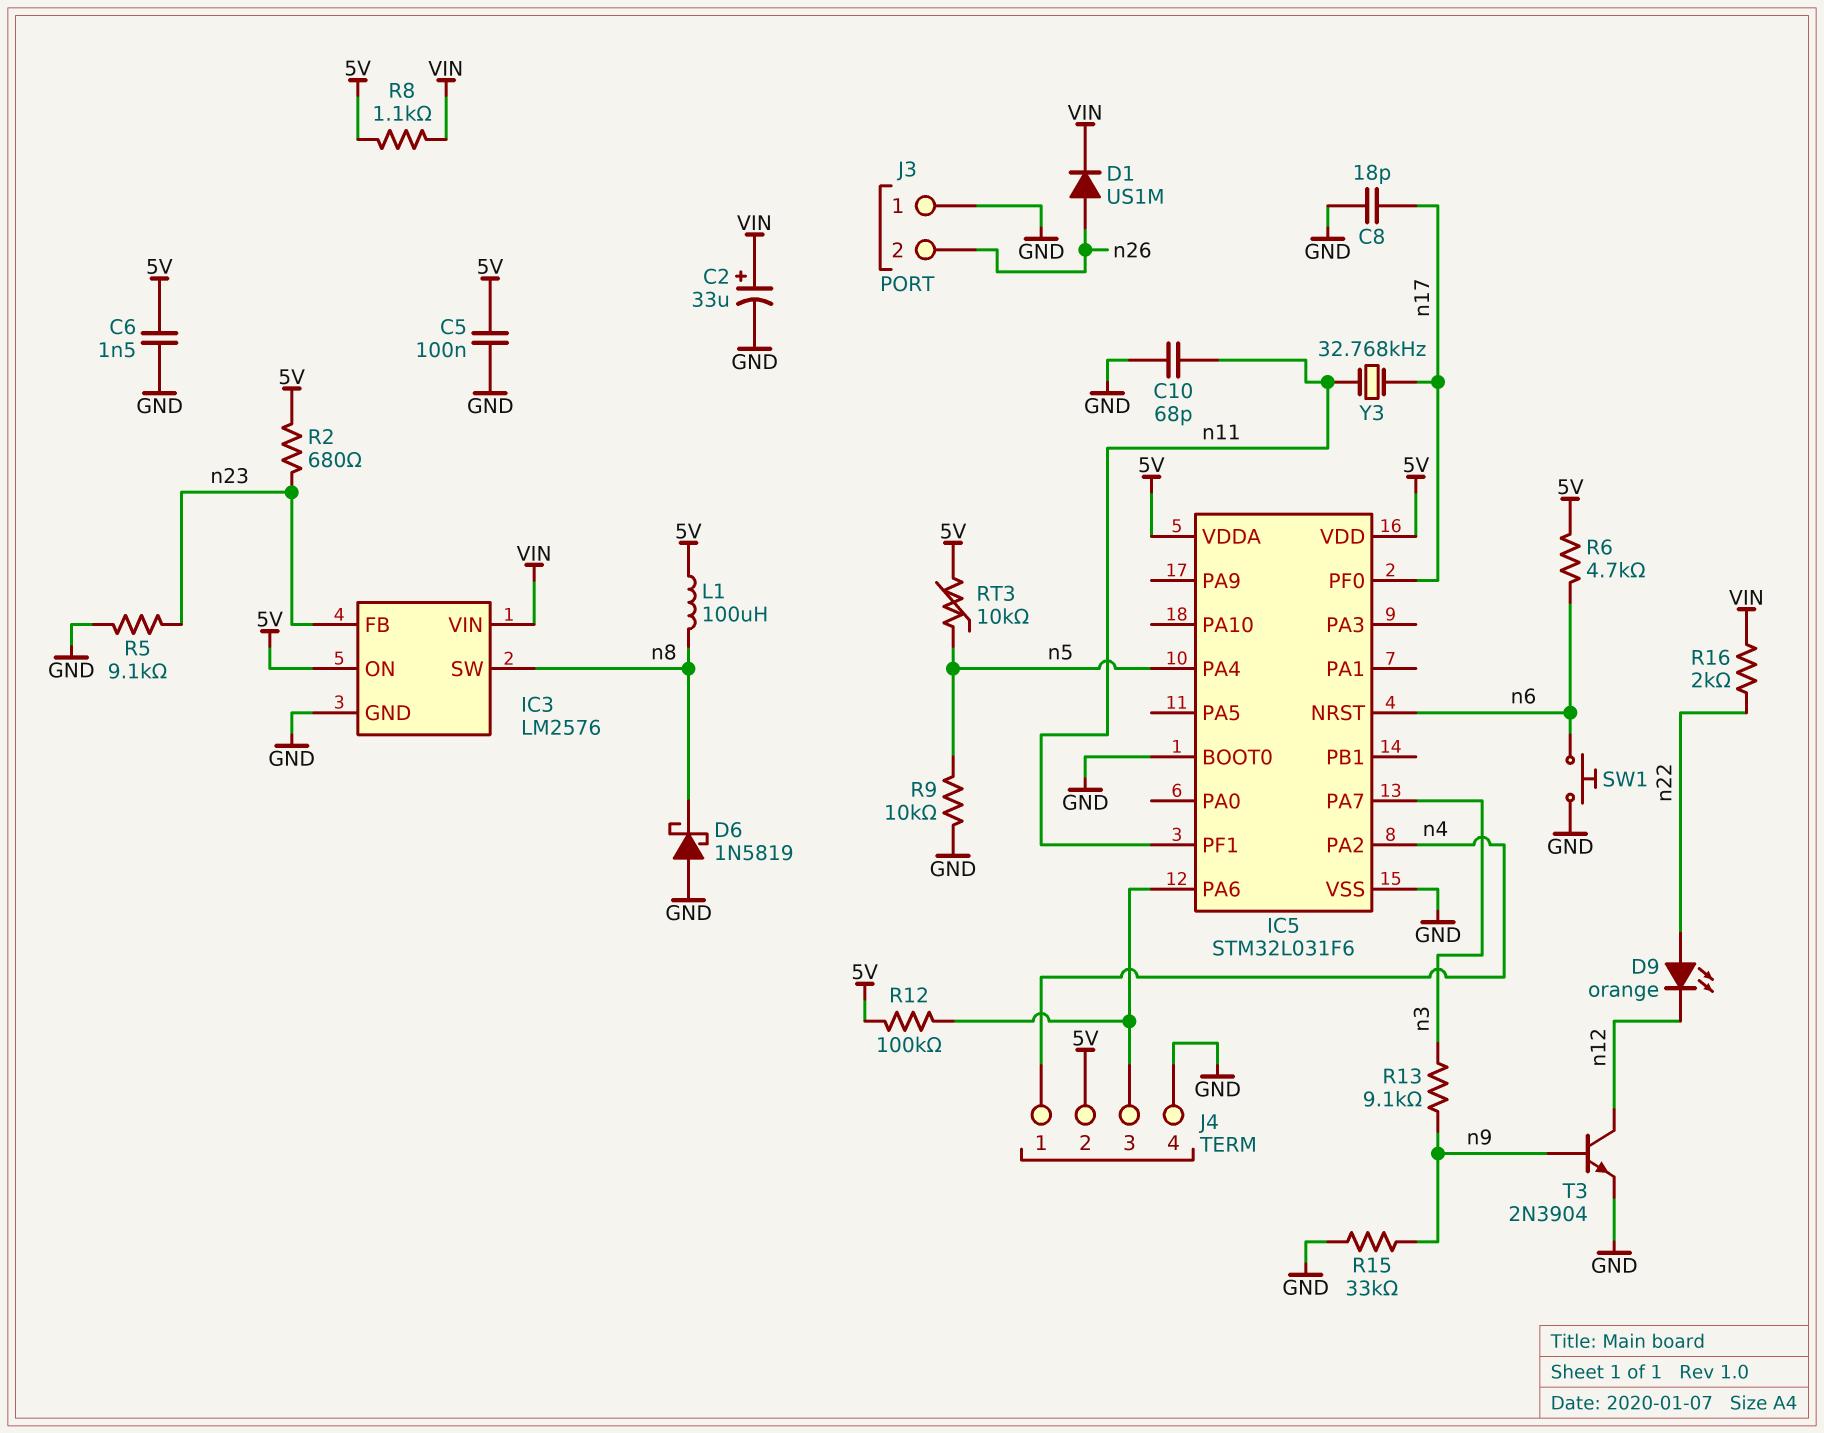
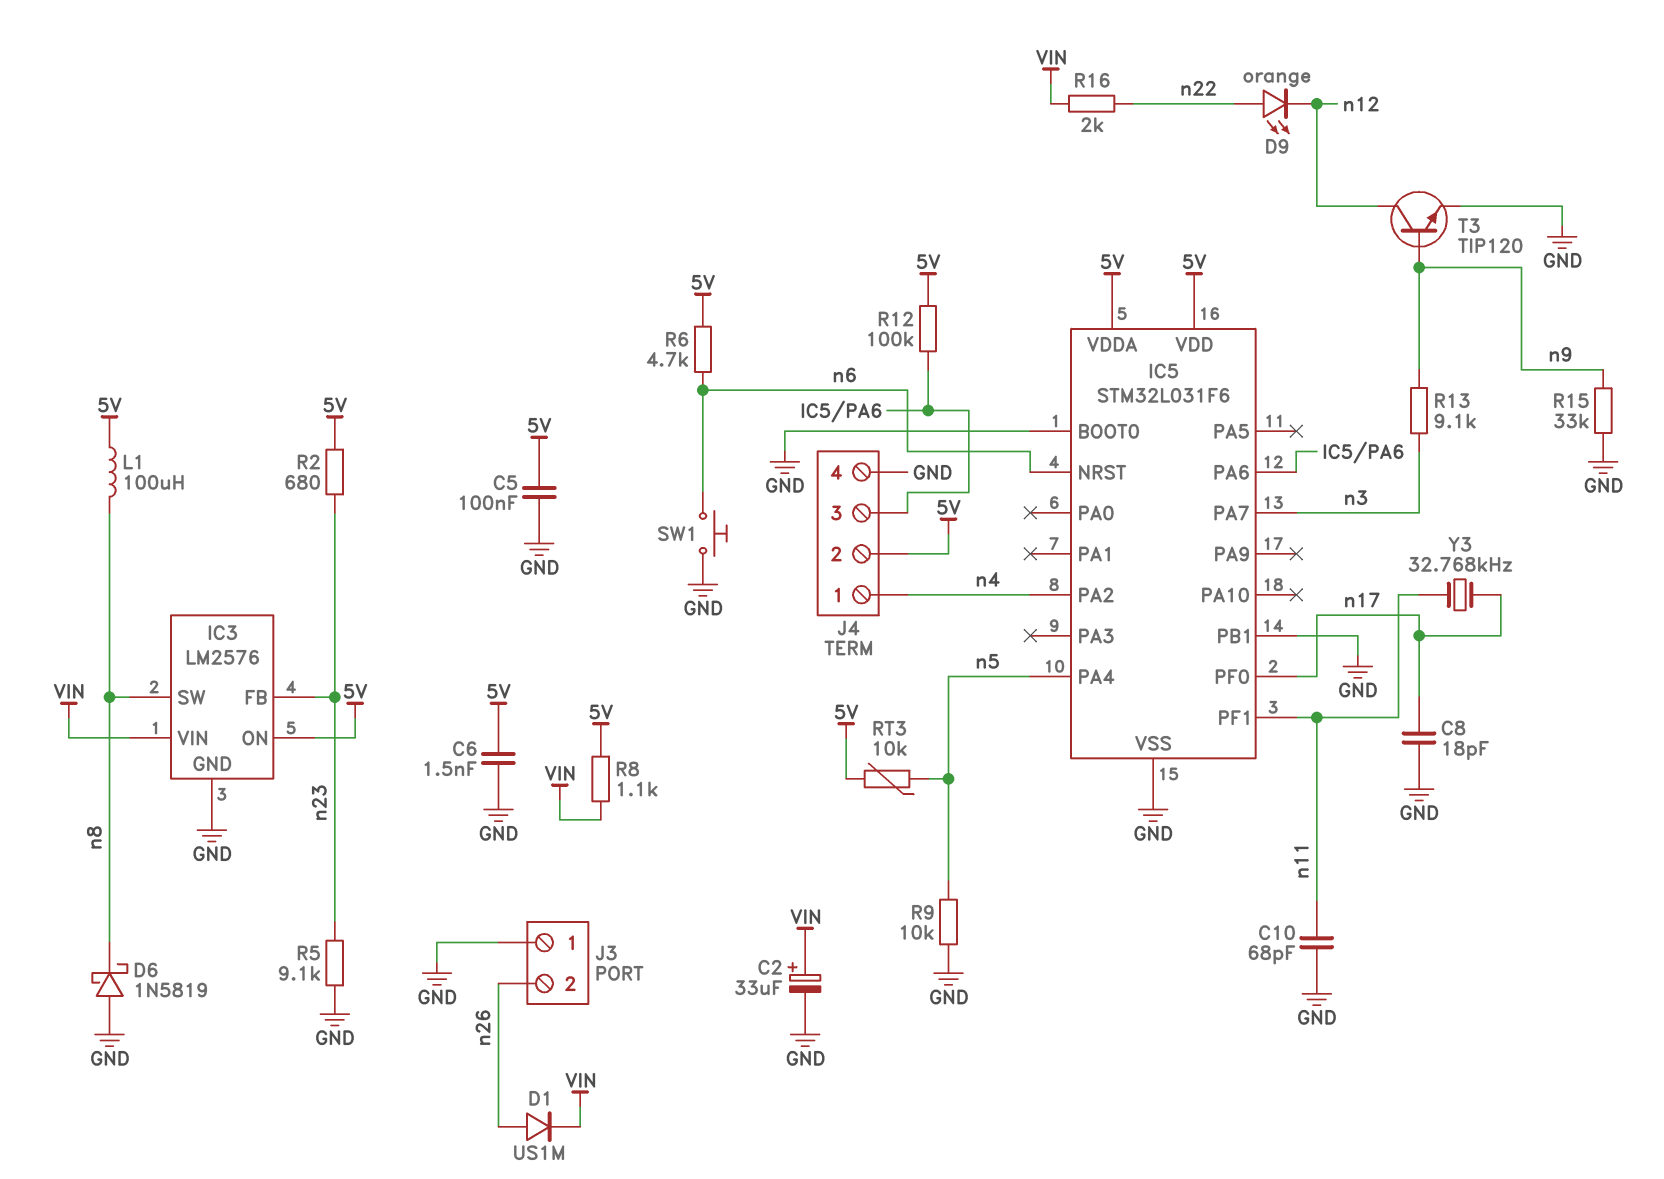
IC5 pin PB1: none -> GND
T3: NPN 2N3904 (B n9, C n12, E GND) -> NPN TIP120 (B n9, C n12, E GND)

